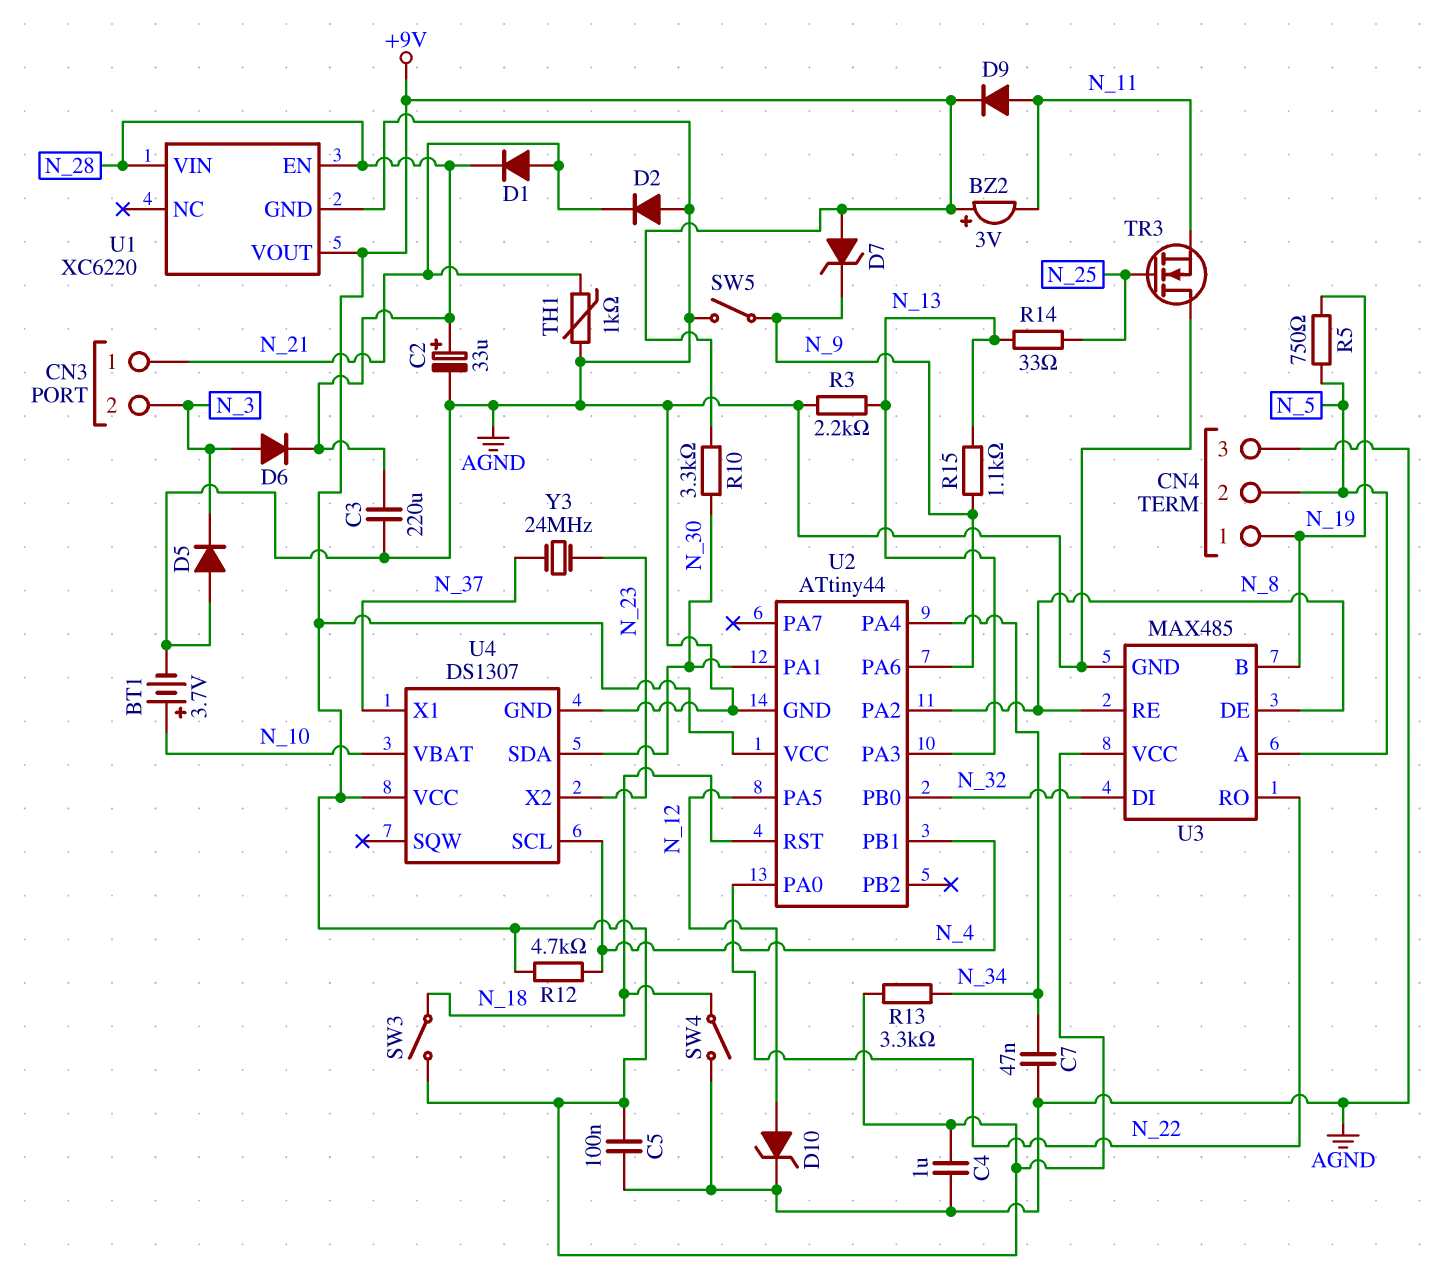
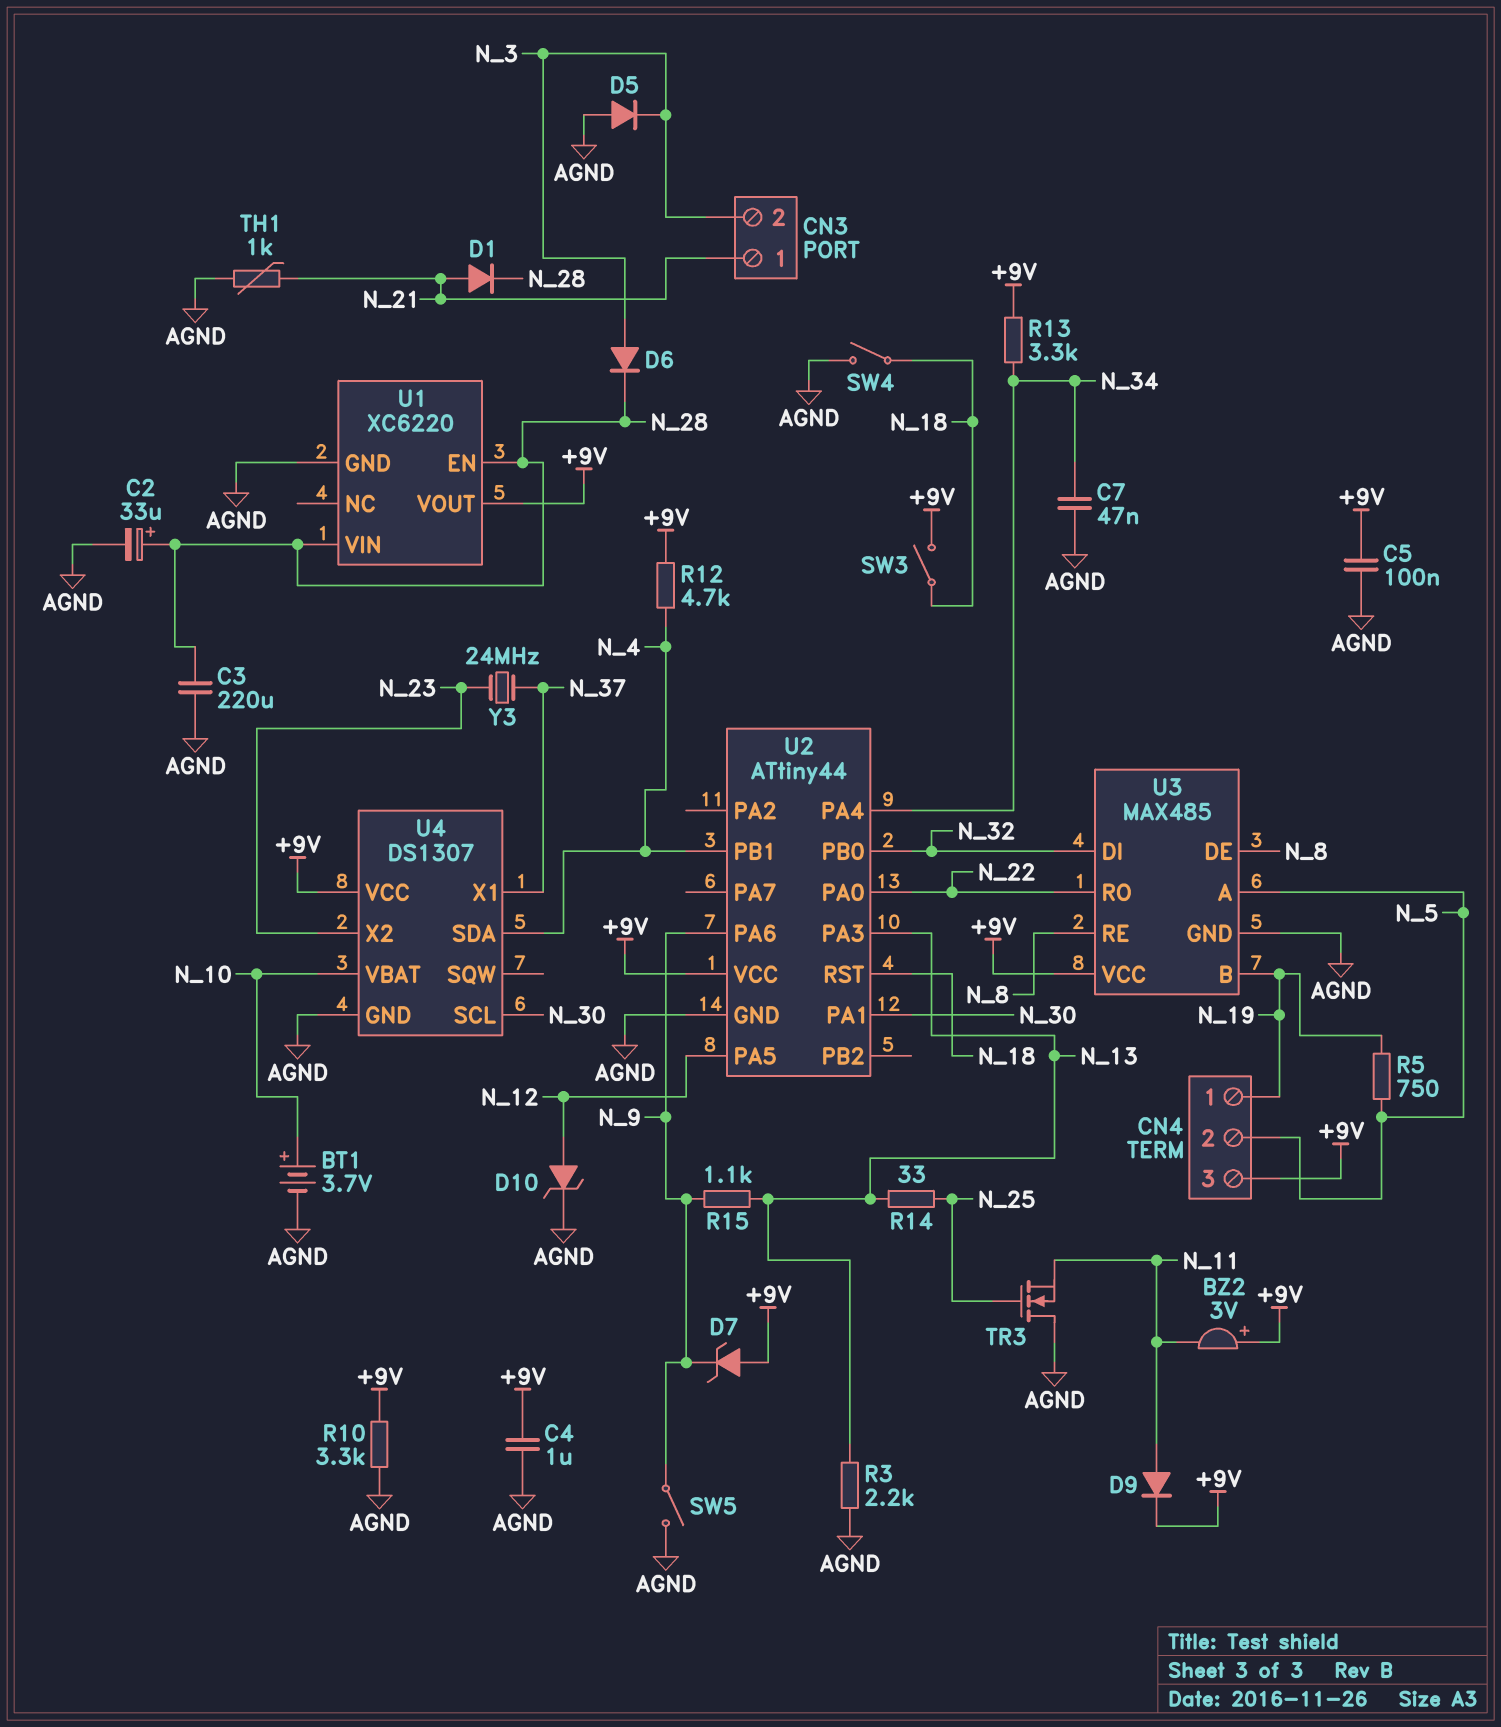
CN4 pin 3: AGND -> +9V
D2: diode (A AGND, K N_21) -> none
R10: 3.3k (+9V, N_30) -> 3.3k (+9V, AGND)
U2 pin PA2: N_8 -> none
U4 pin SCL: N_4 -> N_30
U4 pin SDA: N_30 -> N_4

